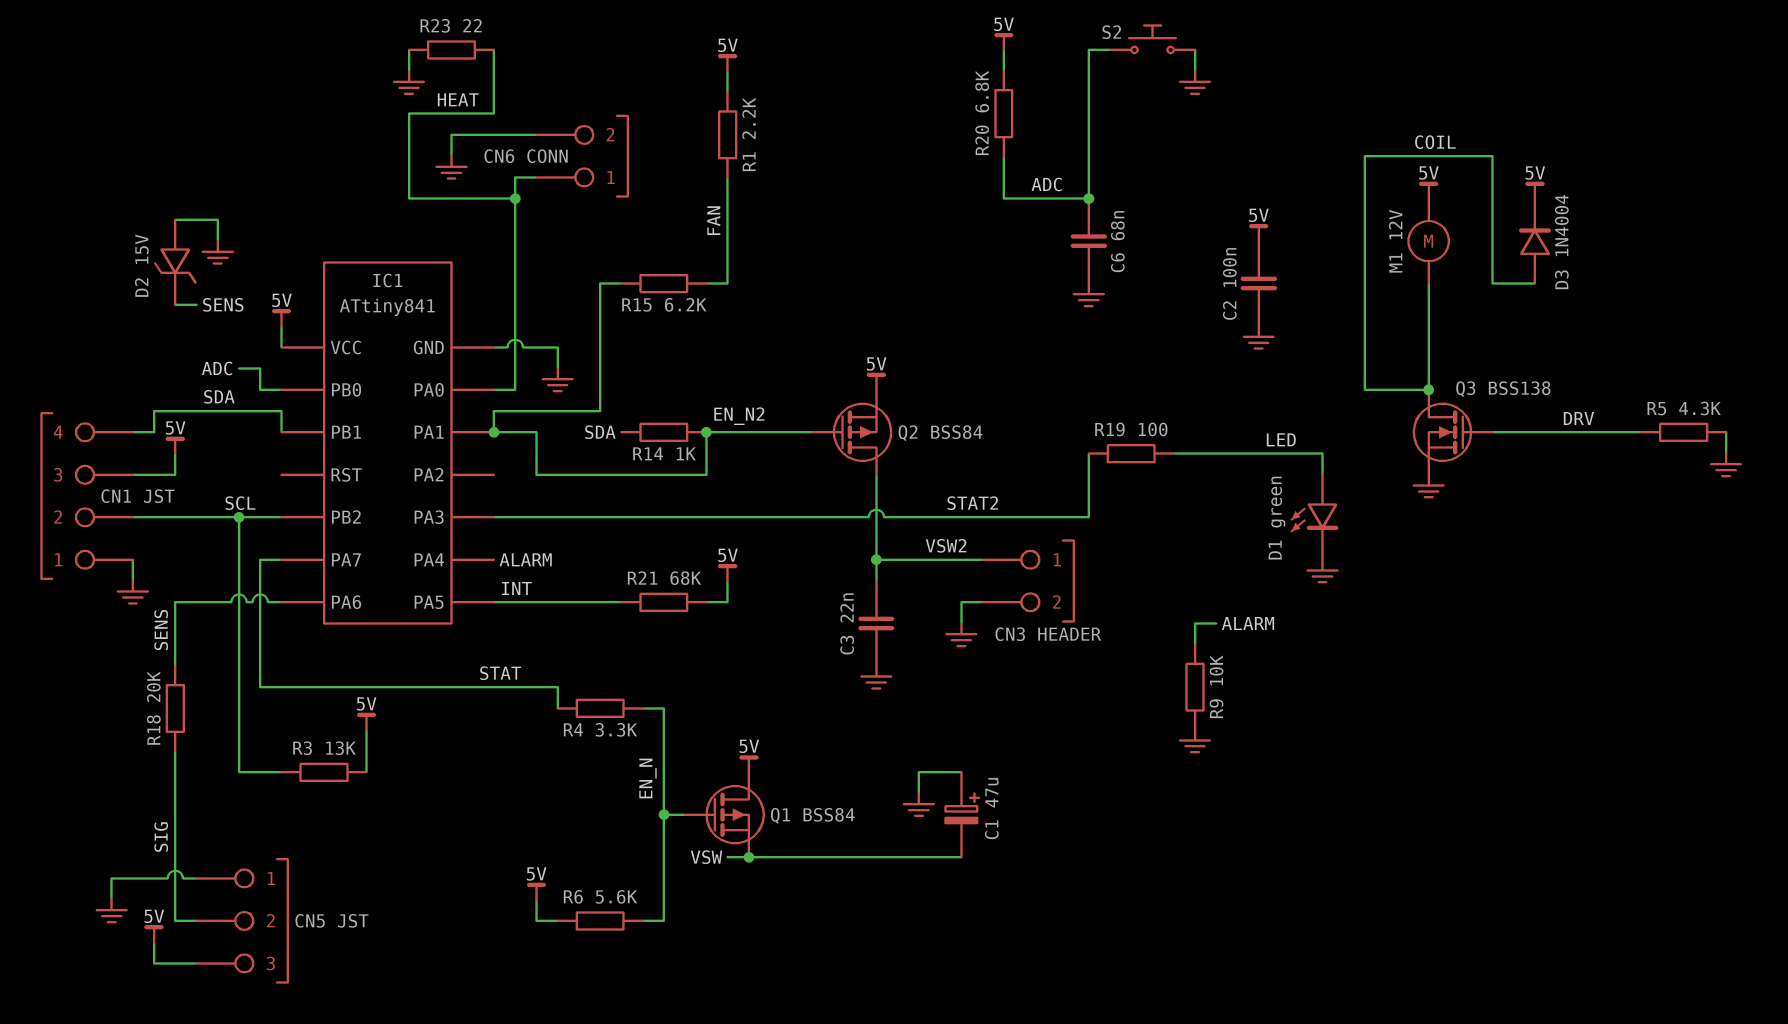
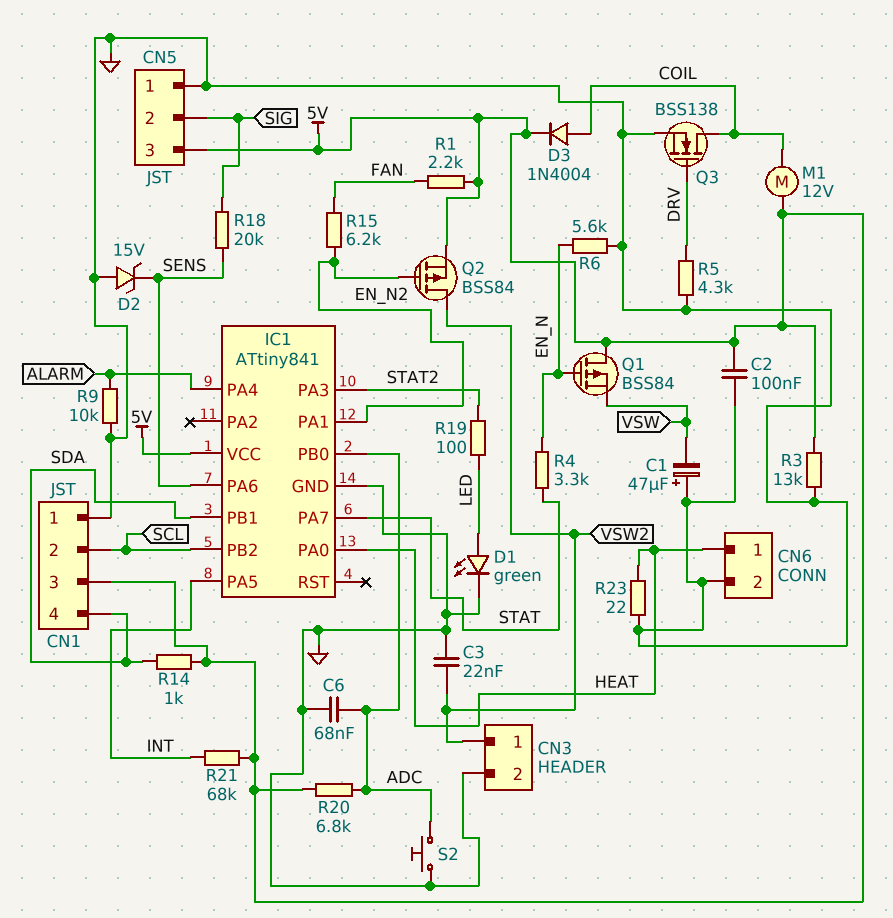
R3: 13k (5V, SCL) -> 13k (5V, GND)
R6: 5.6k (5V, EN_N) -> 5.6k (EN_N, GND)
R14: 1k (EN_N2, SDA) -> 1k (5V, SDA)

